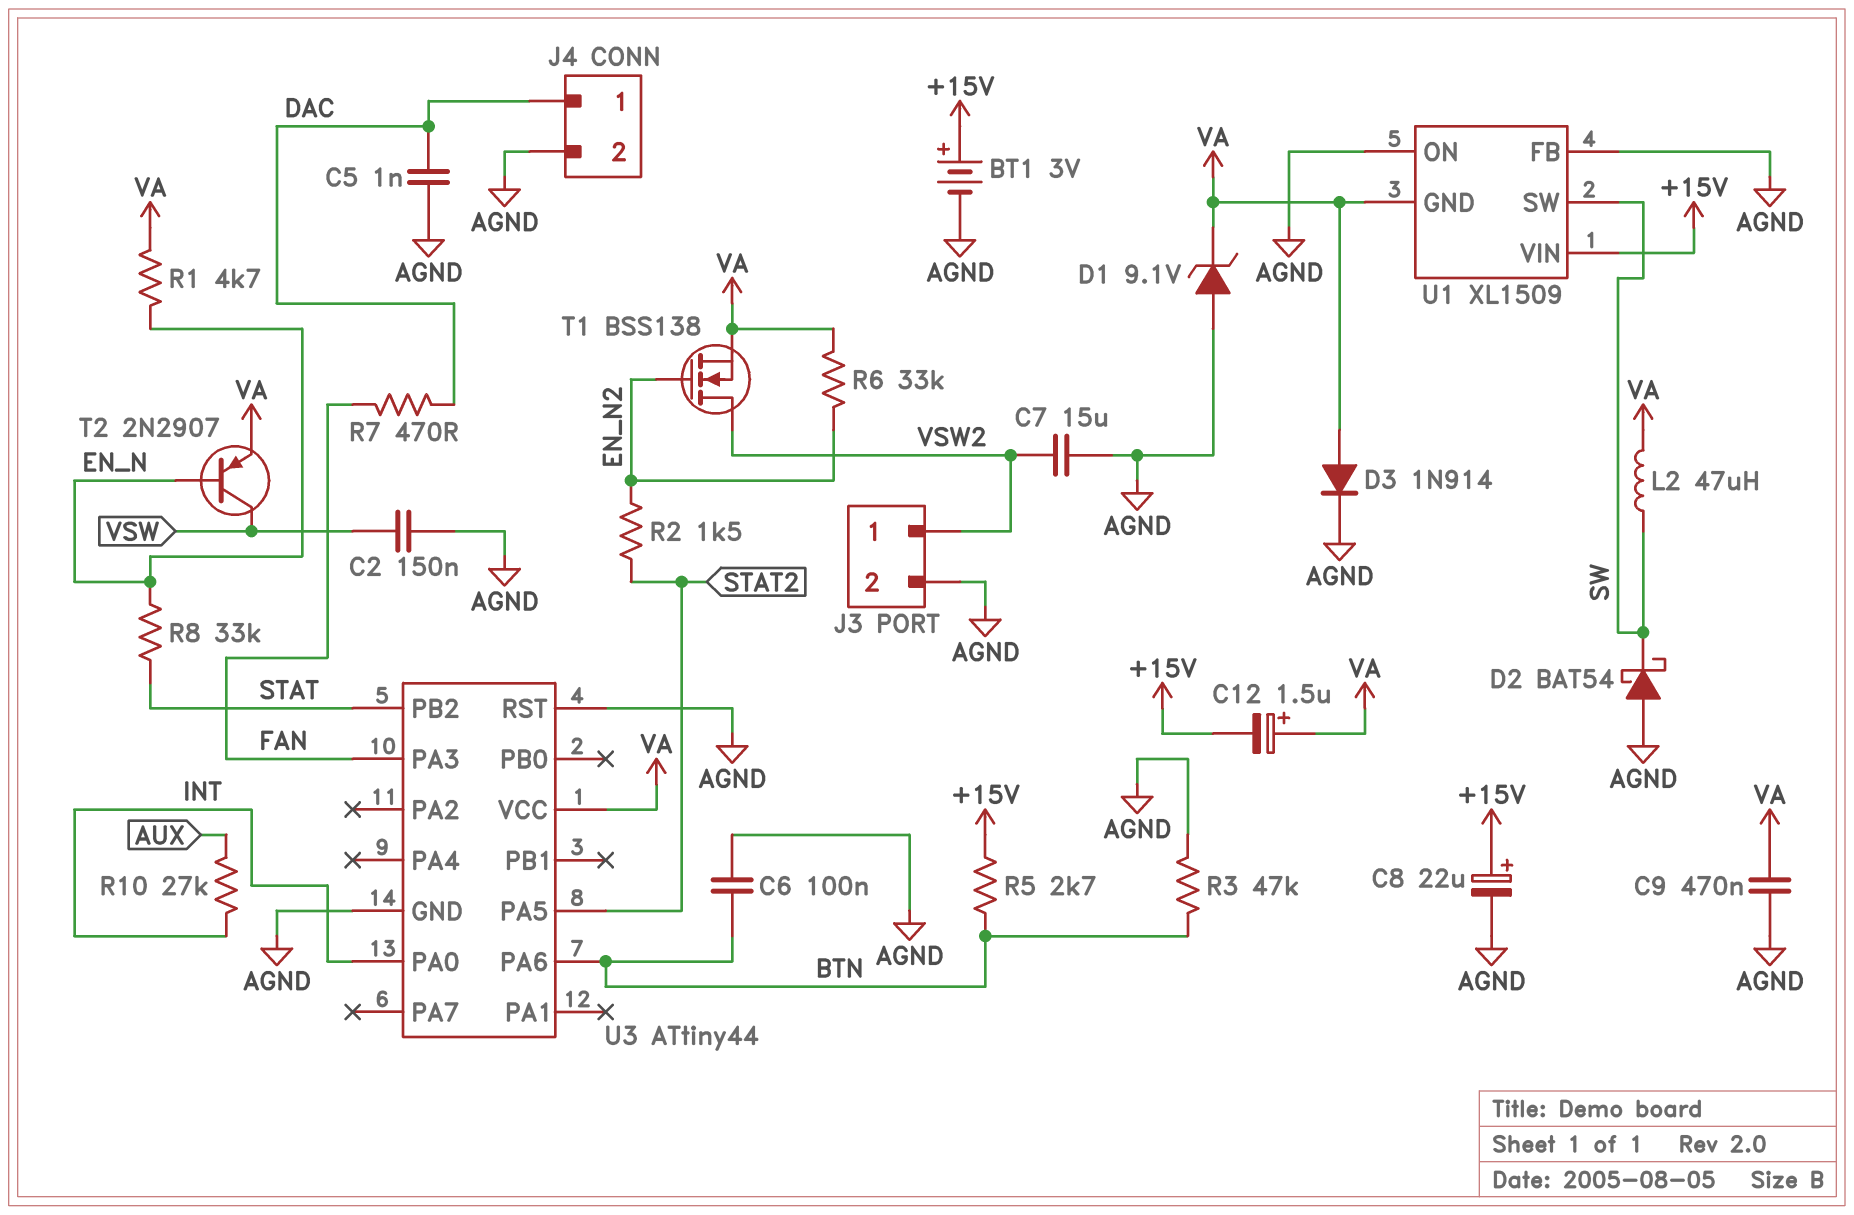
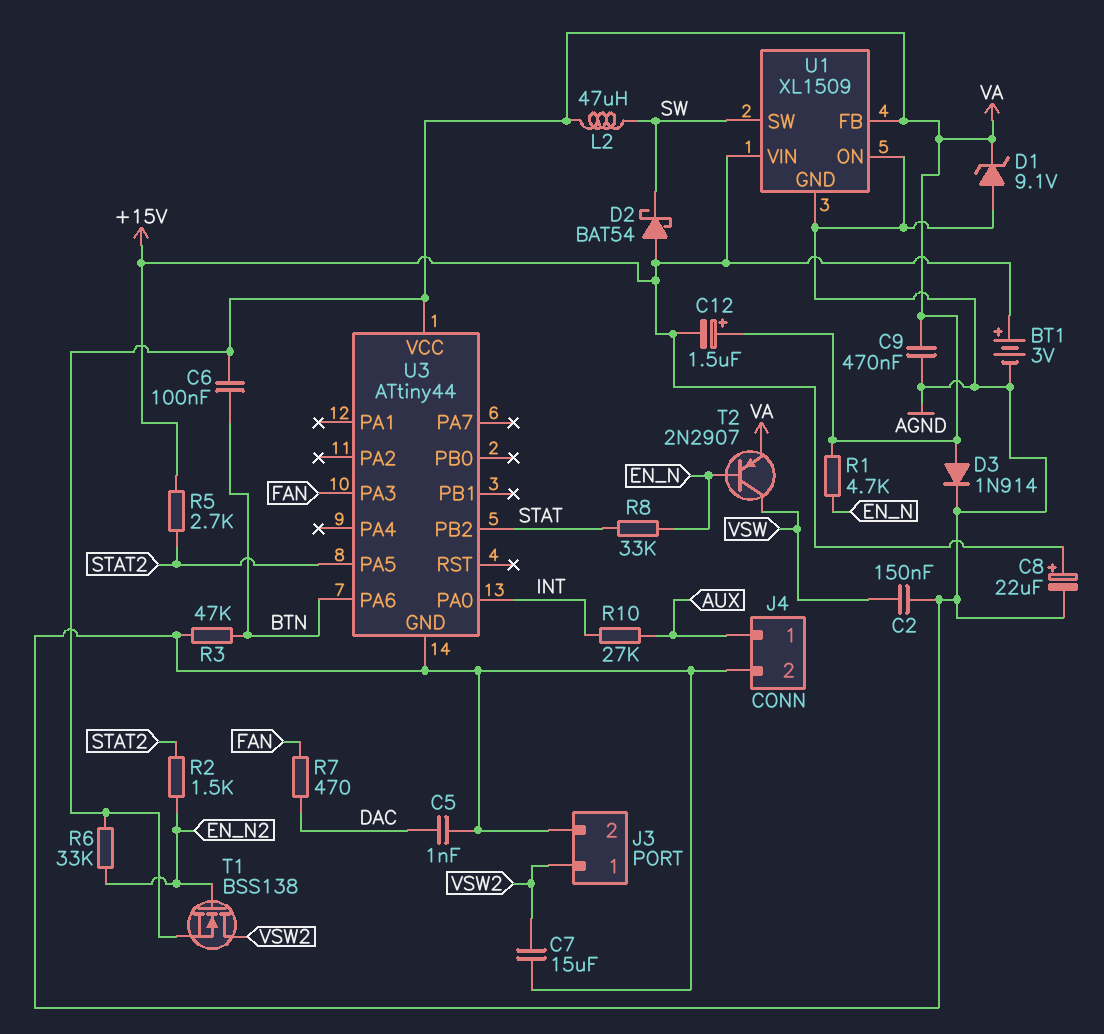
C6: 100nF (AGND, BTN) -> 100nF (BTN, VA)
D2: schottky BAT54 (A AGND, K SW) -> schottky BAT54 (A +15V, K SW)
J4 pin 1: DAC -> AUX
R5: 2.7k (+15V, BTN) -> 2.7k (+15V, STAT2)
U1 pin FB: AGND -> VA
U1 pin GND: VA -> AGND
U3 pin RST: AGND -> none

